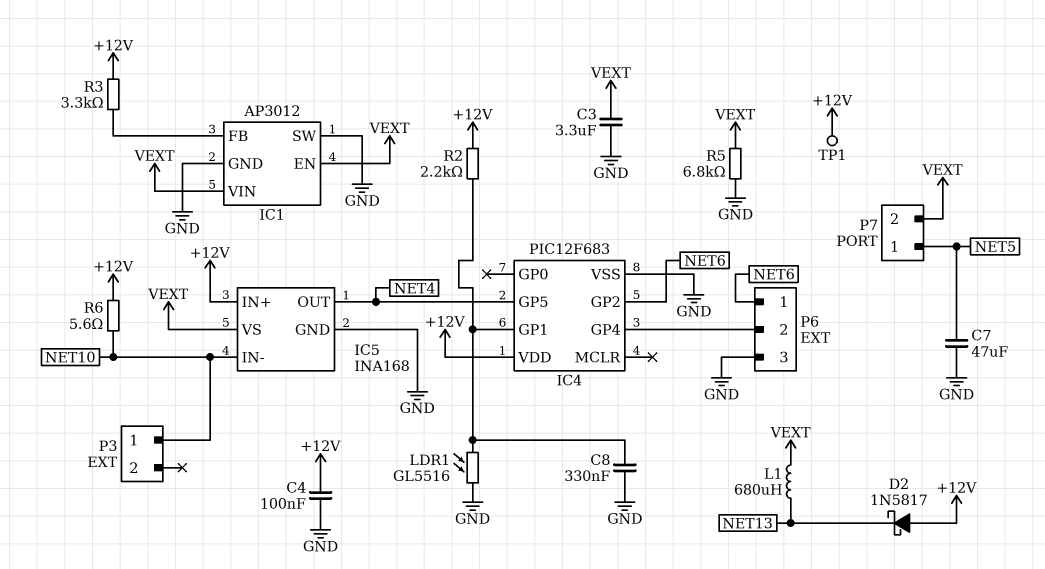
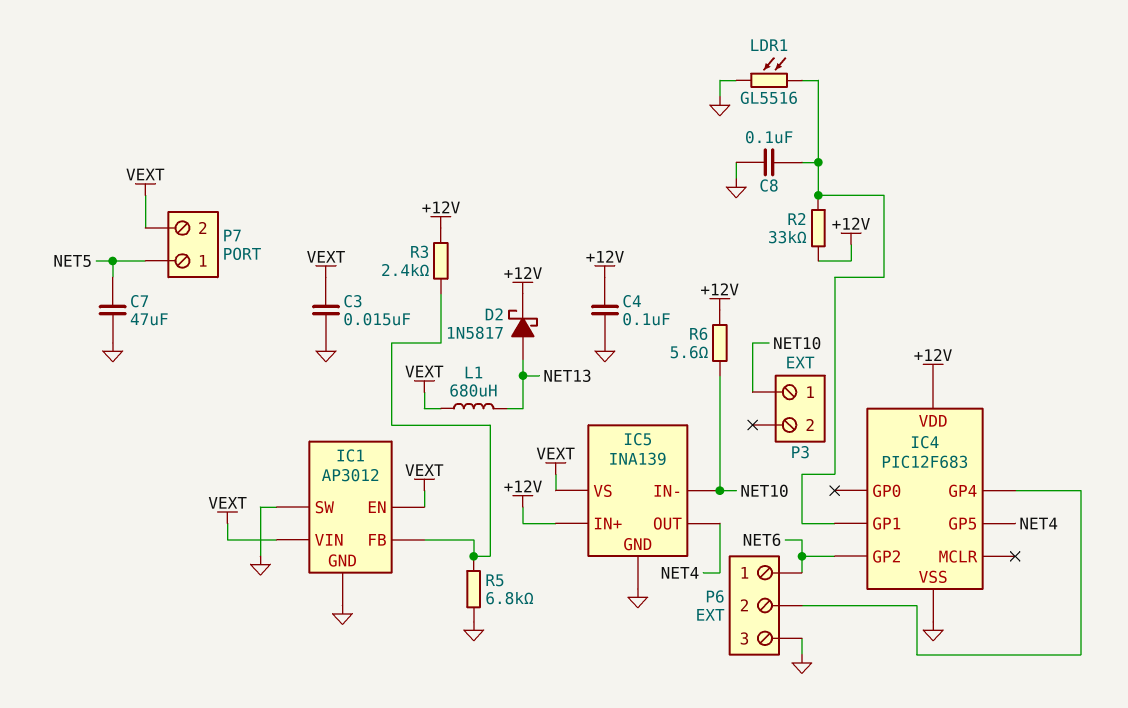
C3: 3.3uF (GND, VEXT) -> 15nF (GND, VEXT)
C8: 330nF (GND, IC4/GP1) -> 100nF (GND, IC4/GP1)
D2: schottky 1N5817 (A +12V, K NET13) -> schottky 1N5817 (A NET13, K +12V)
IC5: INA168 -> INA139
R2: 2.2k (+12V, IC4/GP1) -> 33k (+12V, IC4/GP1)
R3: 3.3k (+12V, IC1/FB) -> 2.4k (+12V, IC1/FB)
R5: 6.8k (GND, VEXT) -> 6.8k (GND, IC1/FB)
TP1: test point (+12V) -> none

